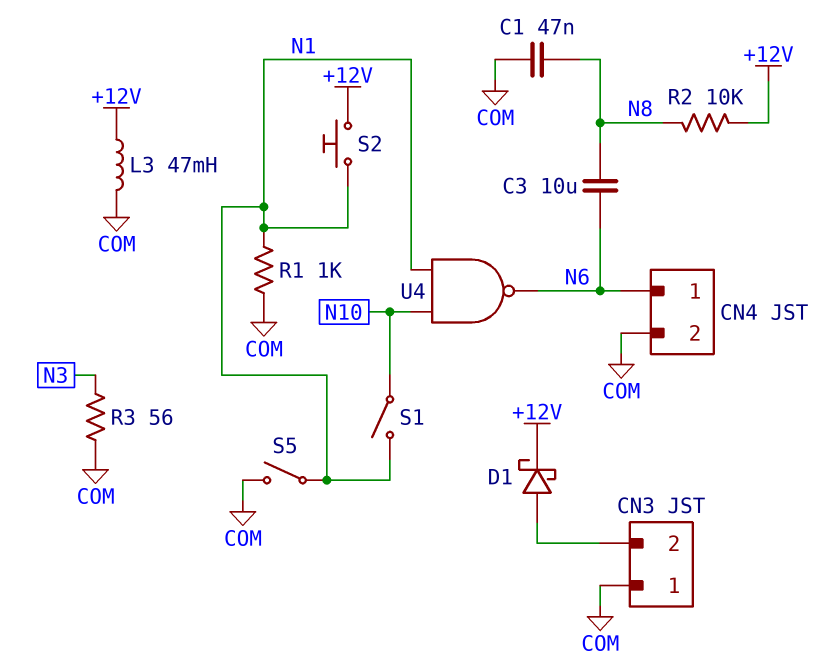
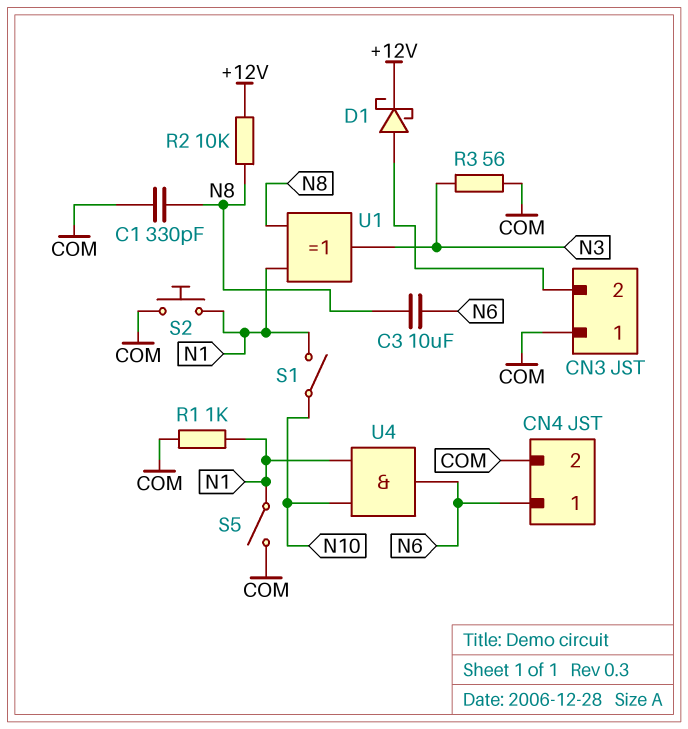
C1: 47nF (COM, N8) -> 330pF (COM, N8)
L3: 47mH (+12V, COM) -> none
S2: button (+12V, N1) -> button (COM, N1)
U1: none -> XOR (in N1, in N8, out N3)
U4: NAND (in N1, in N10, out N6) -> AND (in N1, in N10, out N6)

